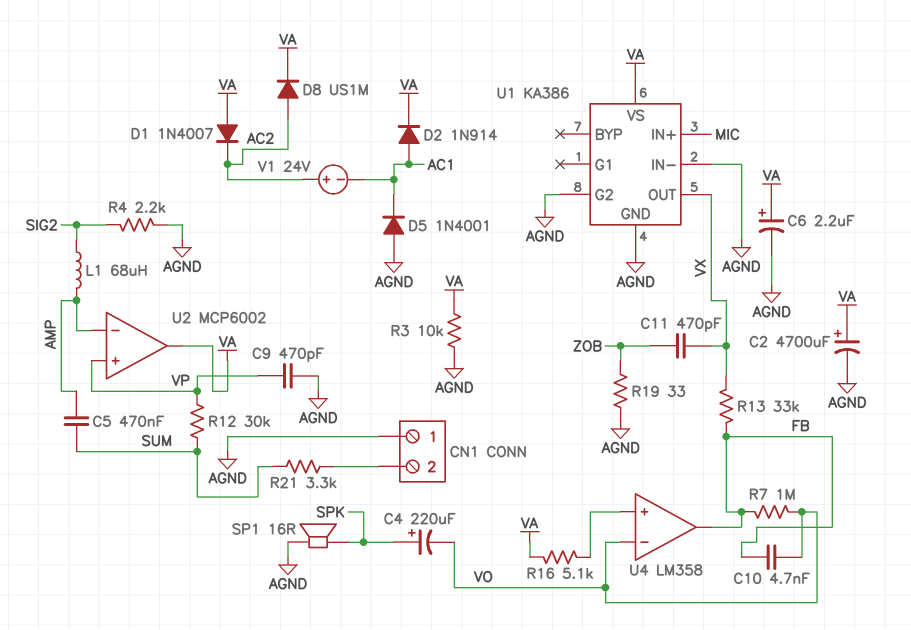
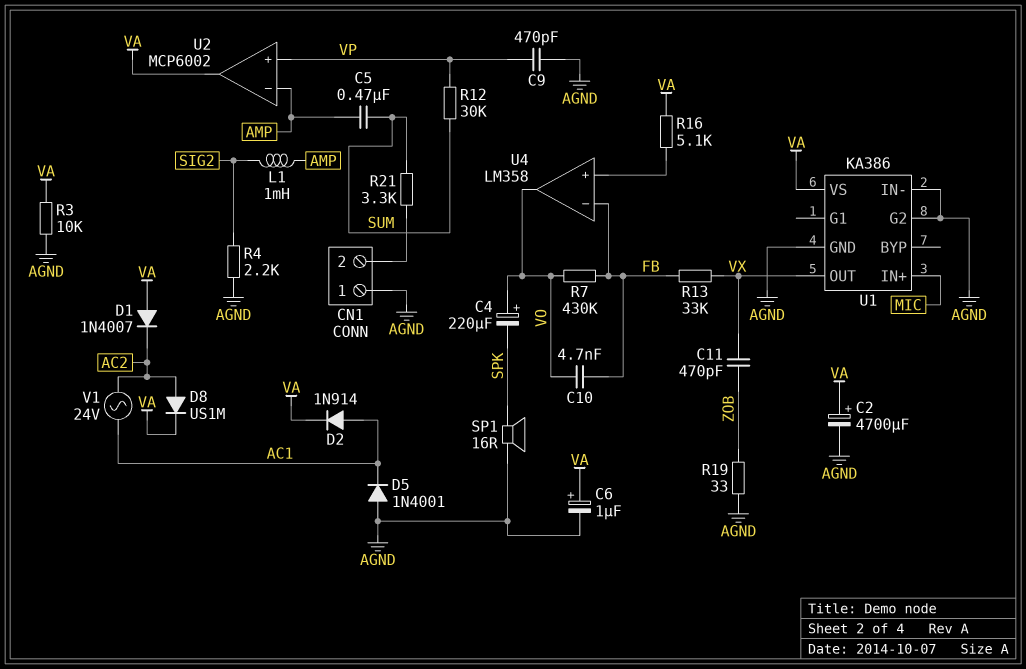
C4: 220uF (plus SPK, minus VO) -> 220uF (plus VO, minus SPK)
C6: 2.2uF (plus VA, minus AGND) -> 1uF (plus VA, minus AGND)
L1: 68uH (AMP, SIG2) -> 1mH (AMP, SIG2)
R7: 1M (FB, VO) -> 430k (FB, VO)
U4 pin in-: VO -> FB
U4 pin out: FB -> VO
V1: 24V (plus AC2, minus AC1) -> AC 24V (AC1, AC2)

